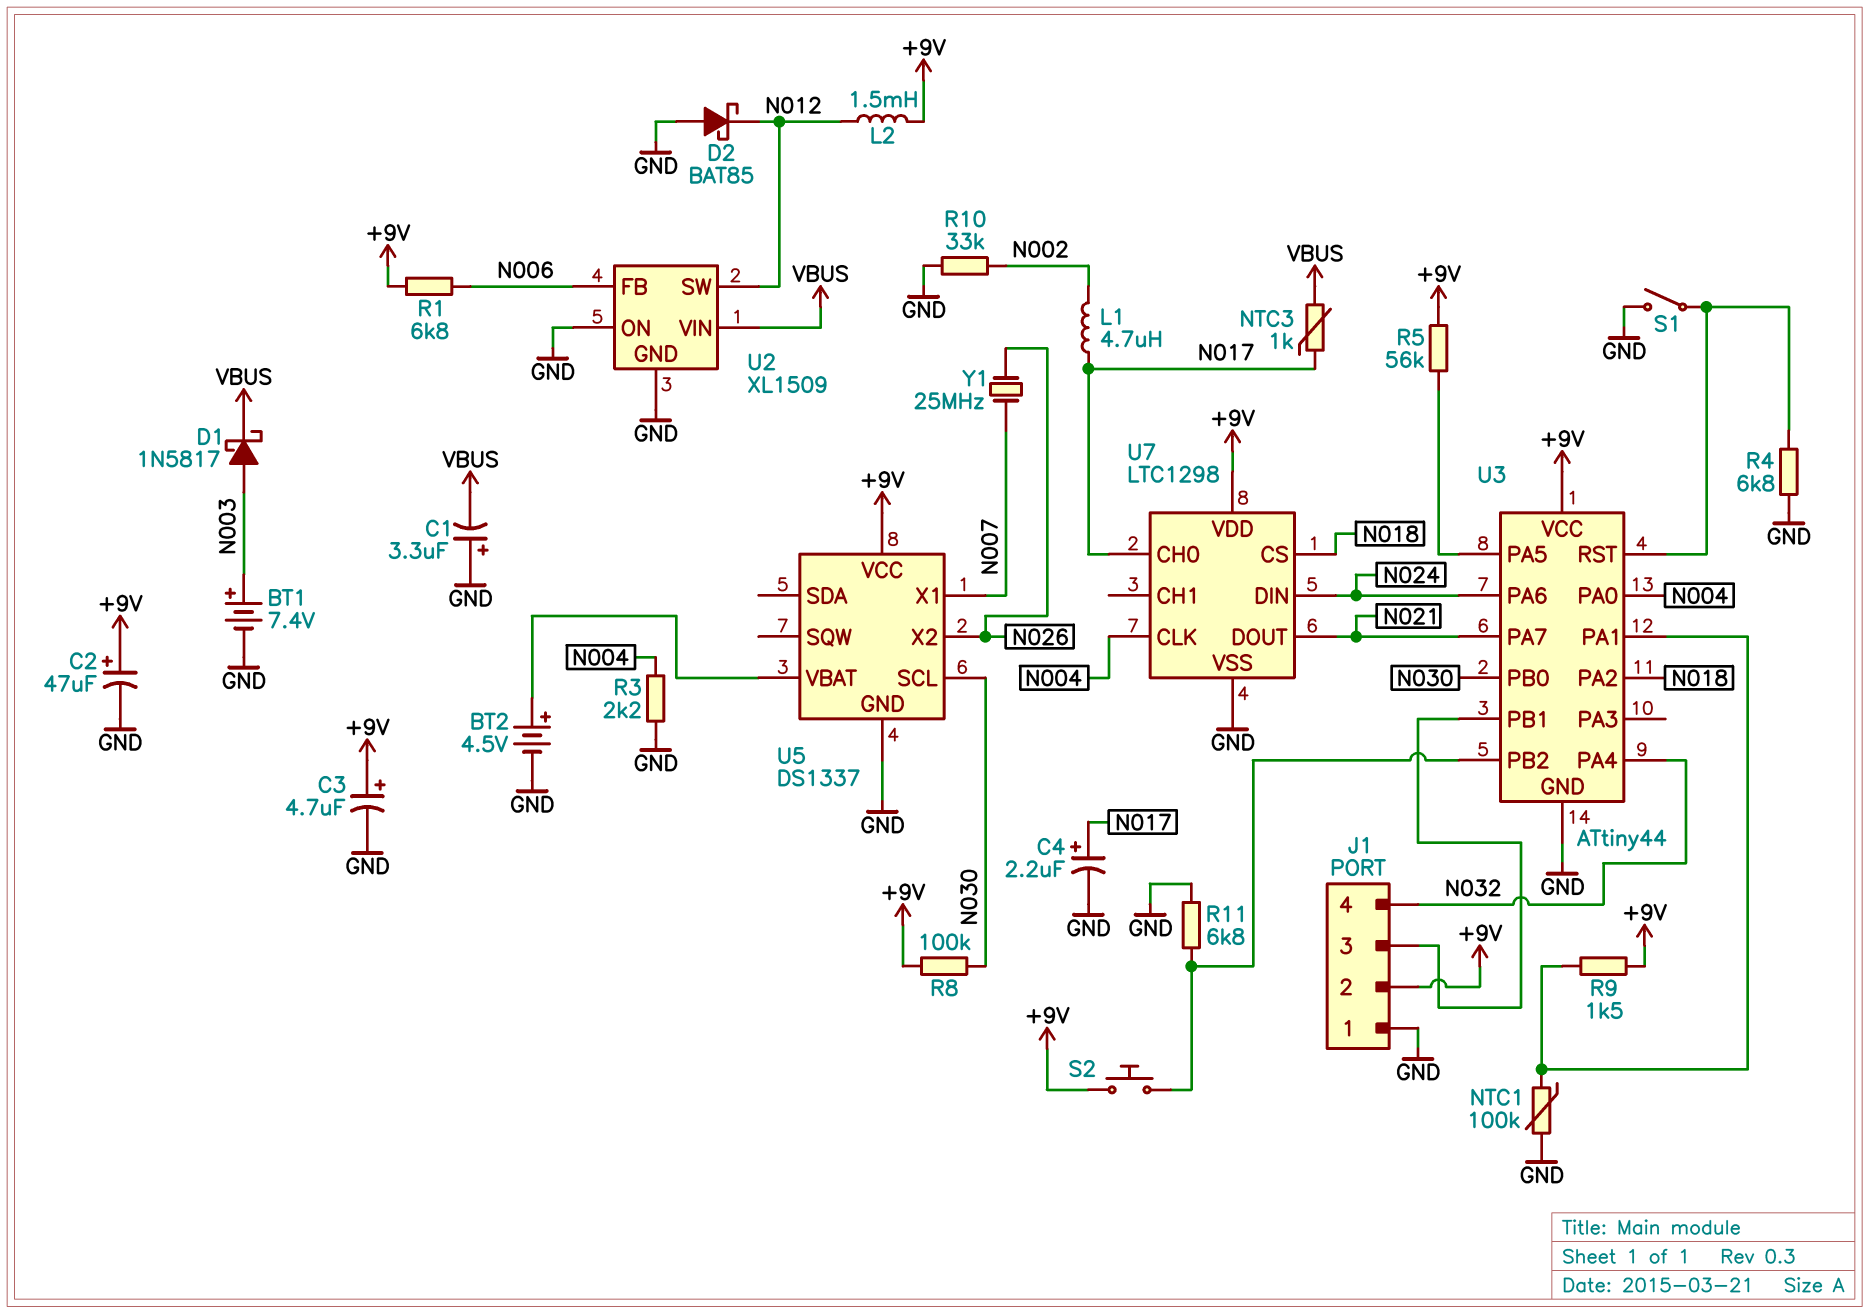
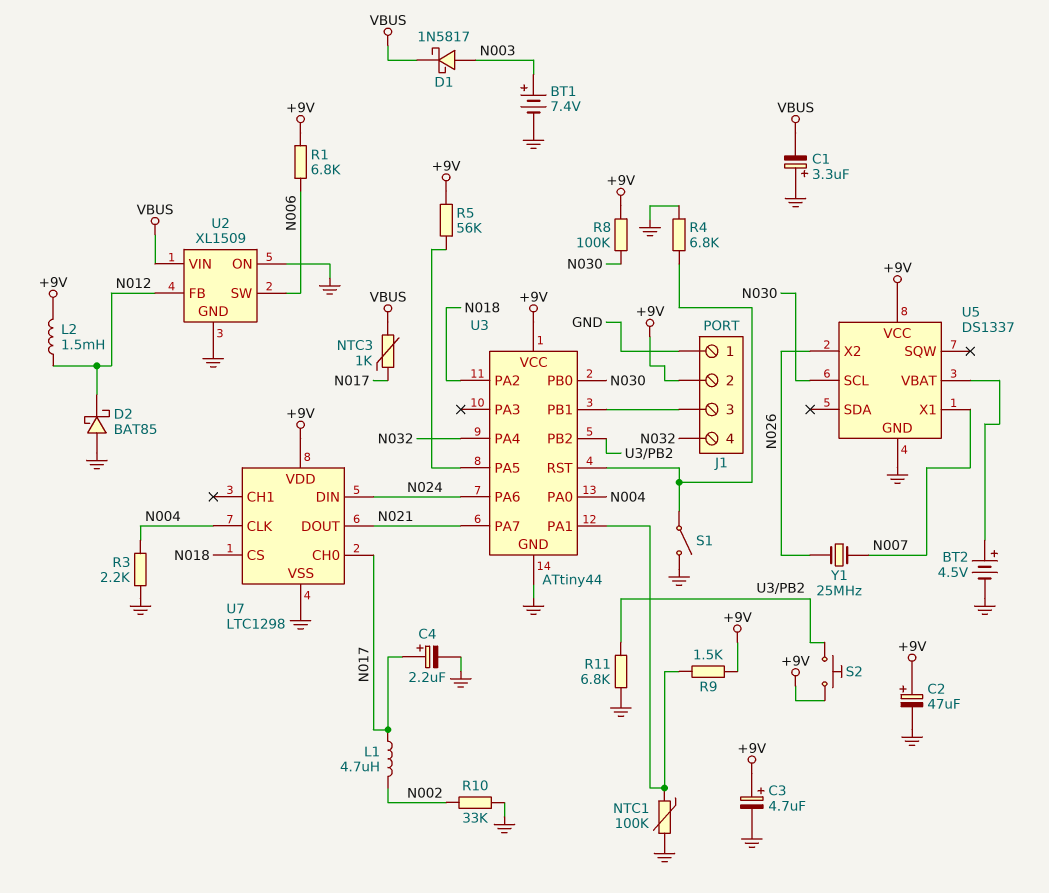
U2 pin FB: N006 -> N012
U2 pin SW: N012 -> N006

